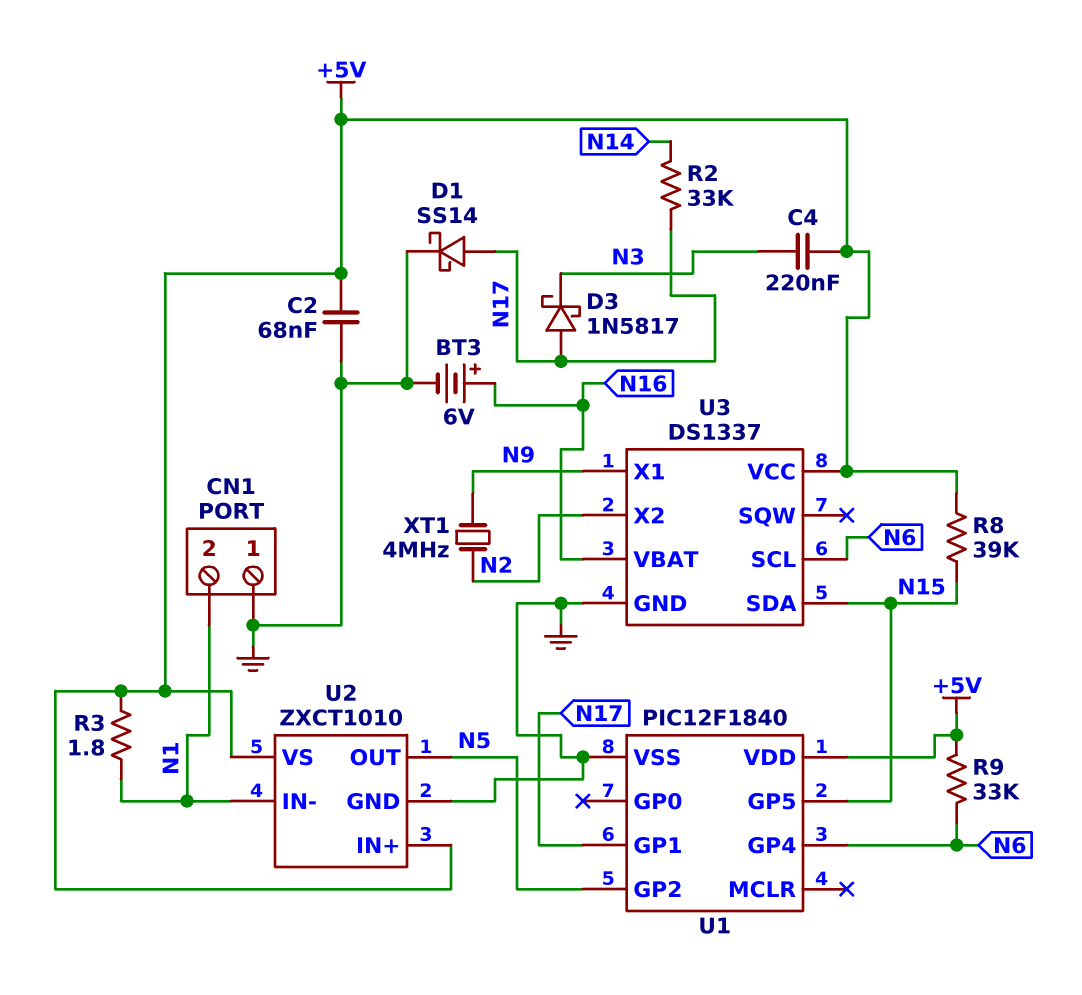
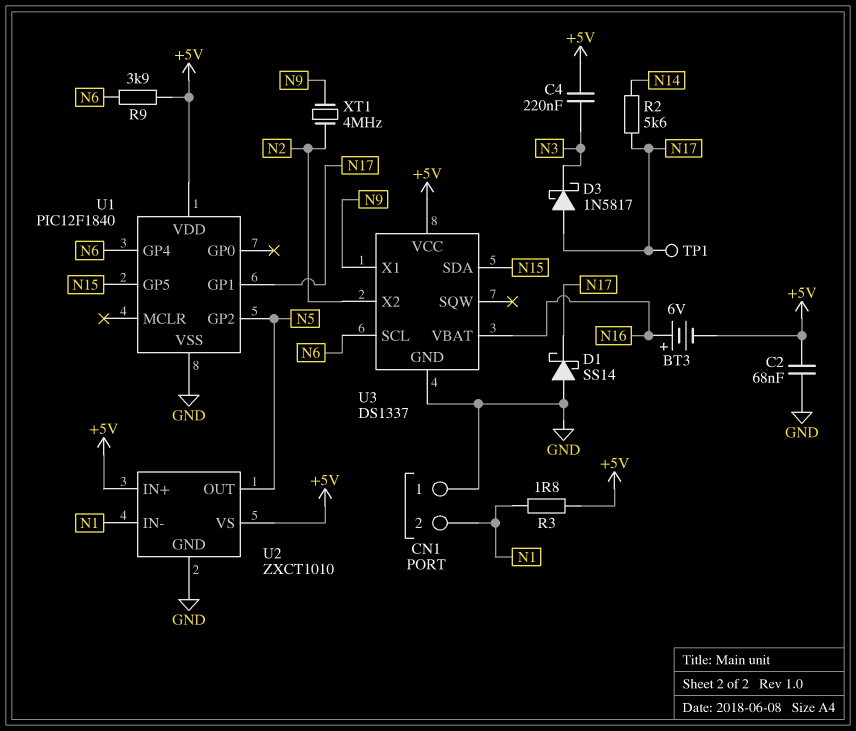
BT3: 6V (plus N16, minus GND) -> 6V (plus N16, minus +5V)
D1: schottky SS14 (A N17, K GND) -> schottky SS14 (A GND, K N17)
R2: 33k (N14, N17) -> 5.6k (N14, N17)
R8: 39k (+5V, N15) -> none
R9: 33k (+5V, N6) -> 3.9k (+5V, N6)
TP1: none -> test point (N17)

